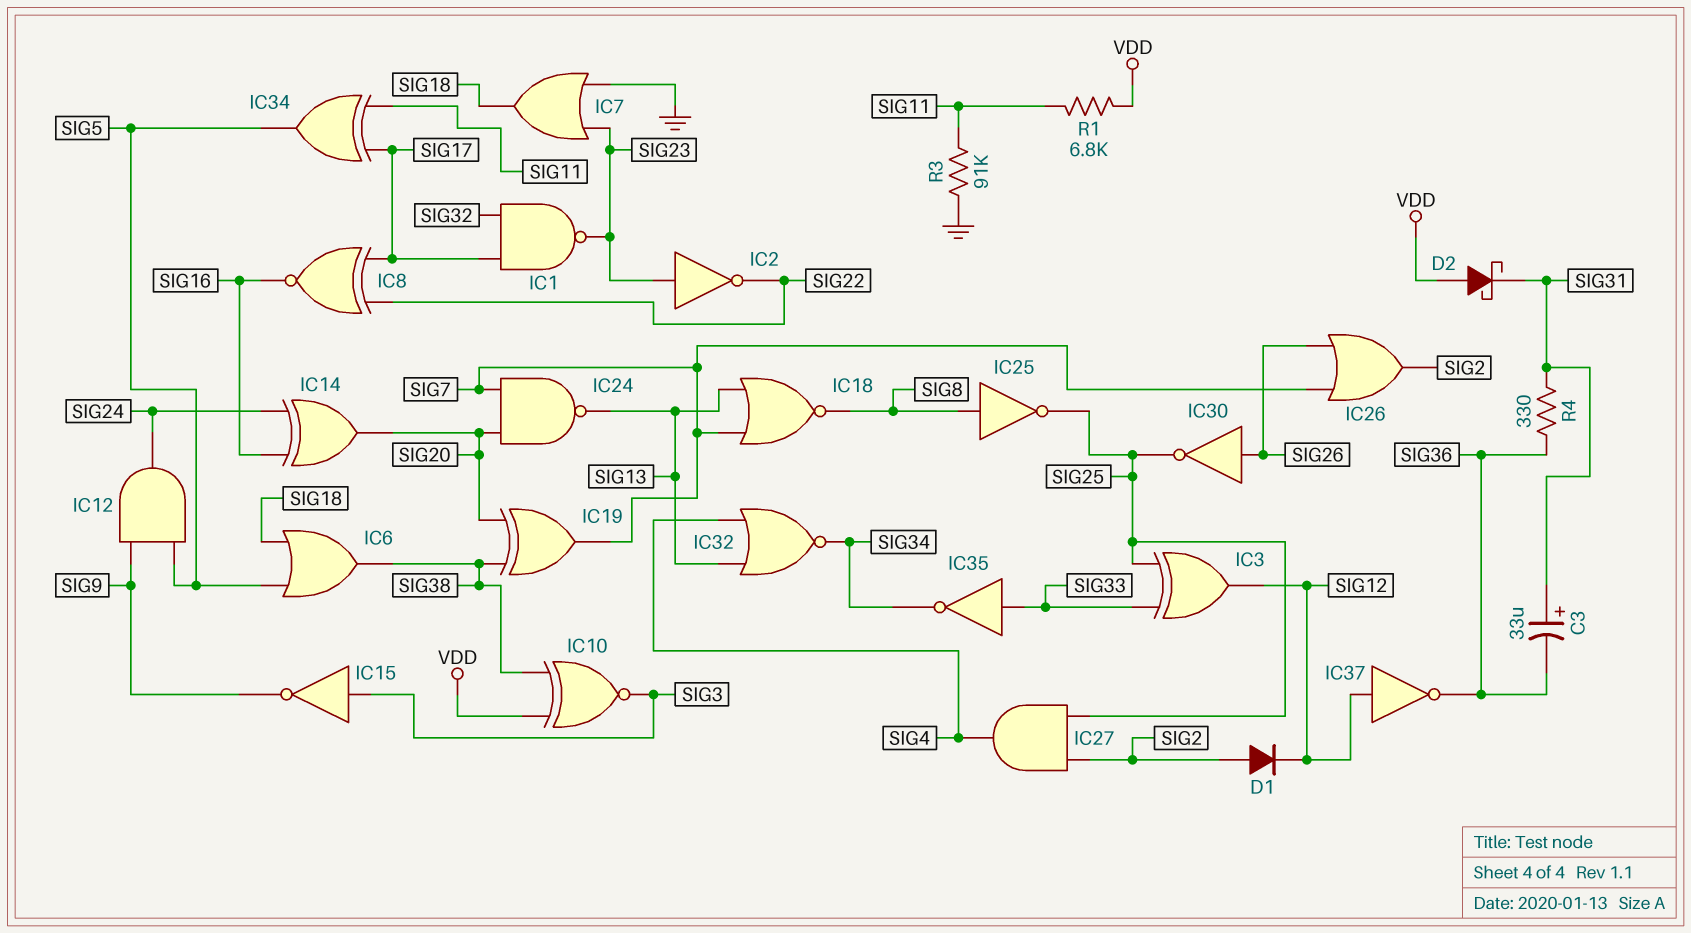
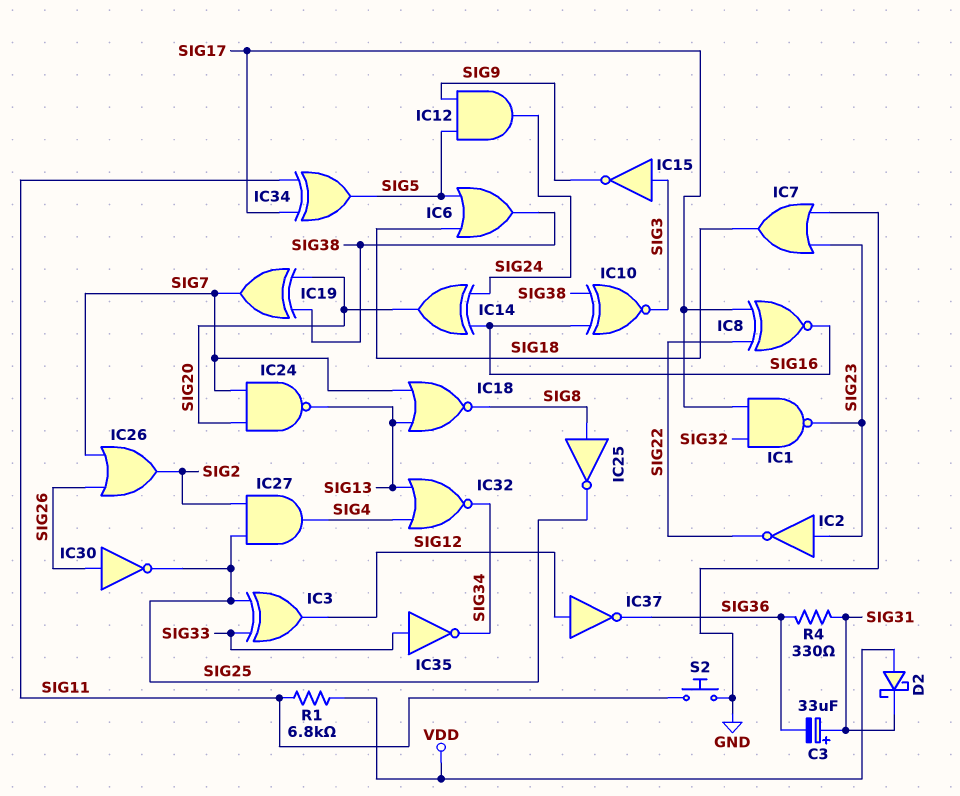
D1: diode (A SIG2, K SIG12) -> none
IC10: XNOR (in SIG38, in VDD, out SIG3) -> XNOR (in SIG16, in SIG38, out SIG3)
R3: 91k (GND, SIG11) -> none
S2: none -> button (GND, SIG11)

